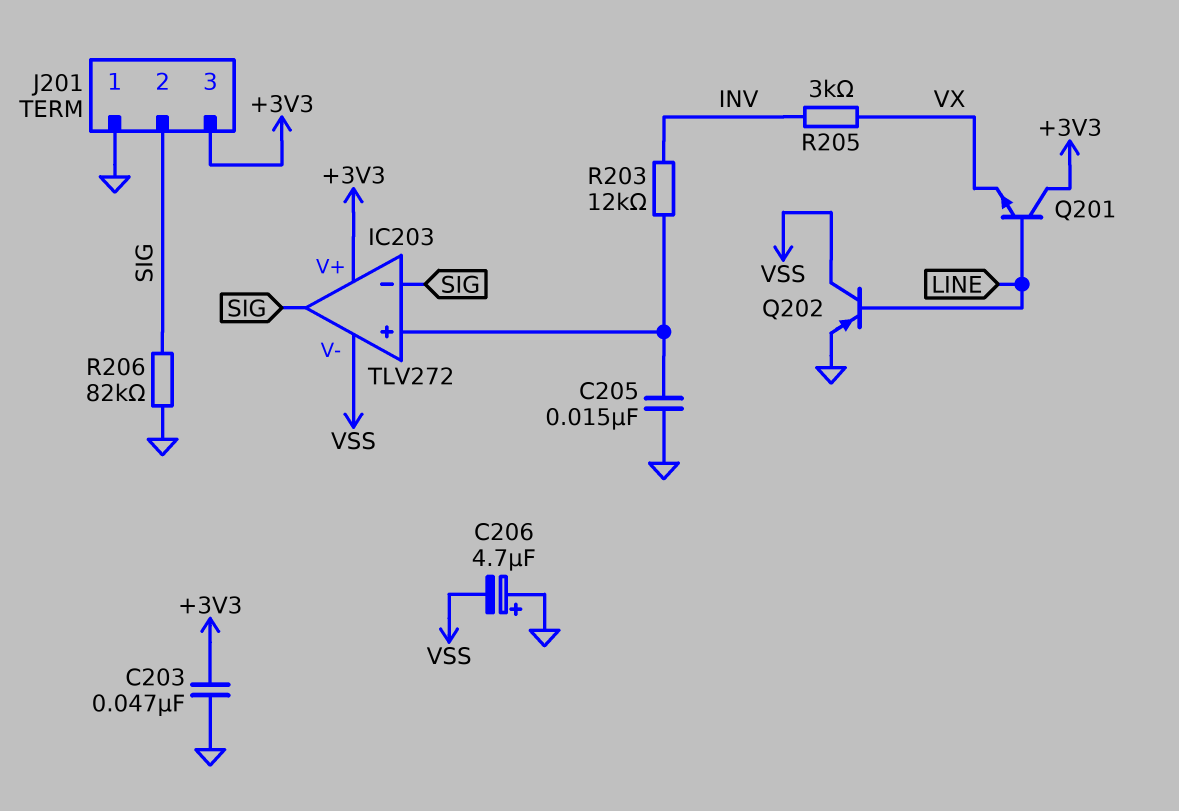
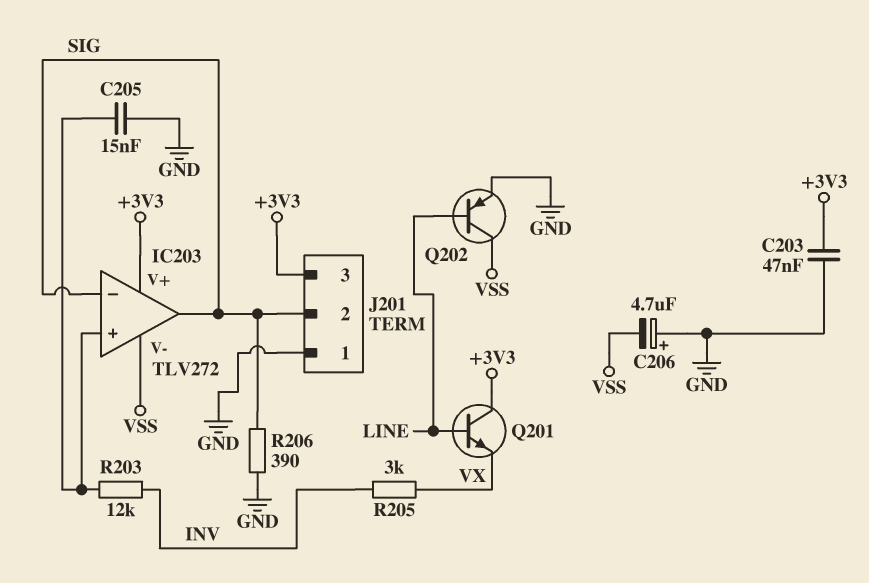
R206: 82k (GND, SIG) -> 390 (GND, SIG)

